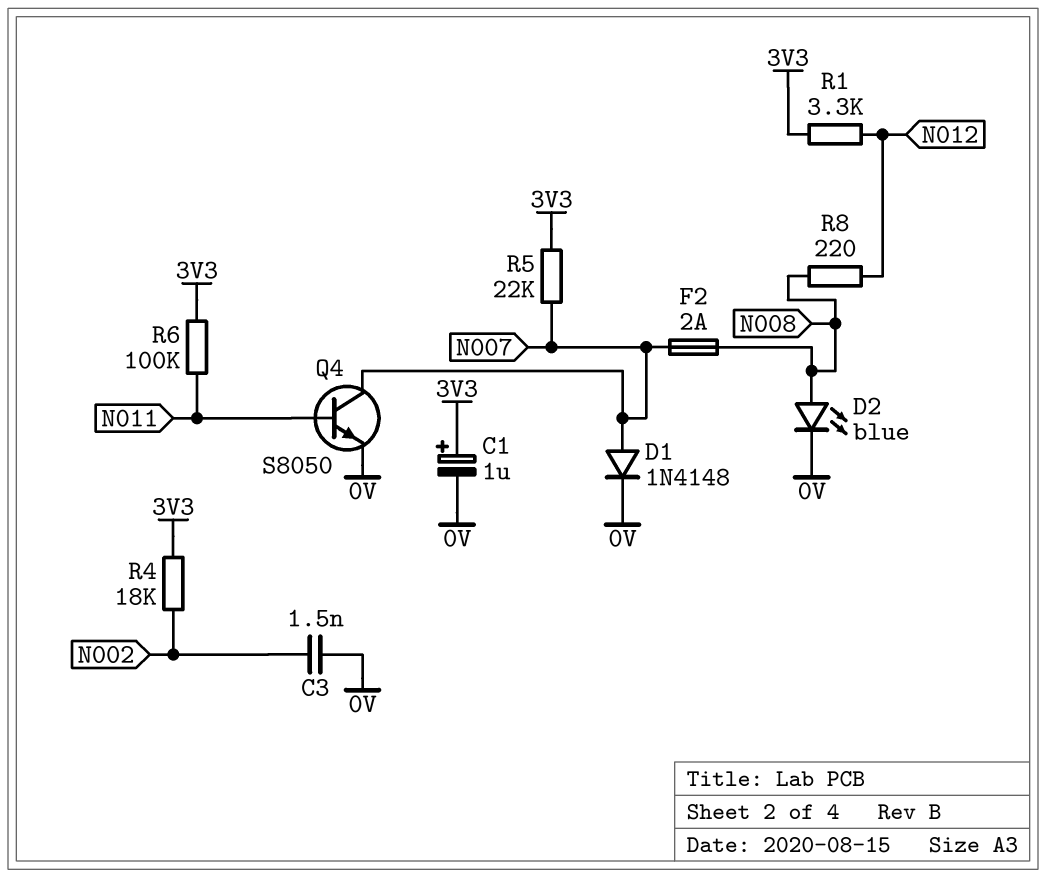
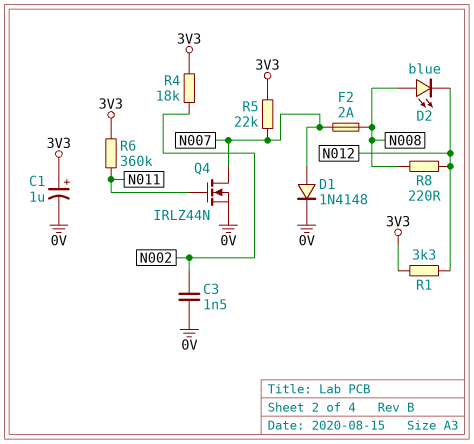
D2: LED blue (A N008, K 0V) -> LED blue (A N008, K N012)
Q4: NPN S8050 (B N011, C N007, E 0V) -> NMOS IRLZ44N (G N011, D N007, S 0V)
R6: 100k (3V3, N011) -> 360k (3V3, N011)

